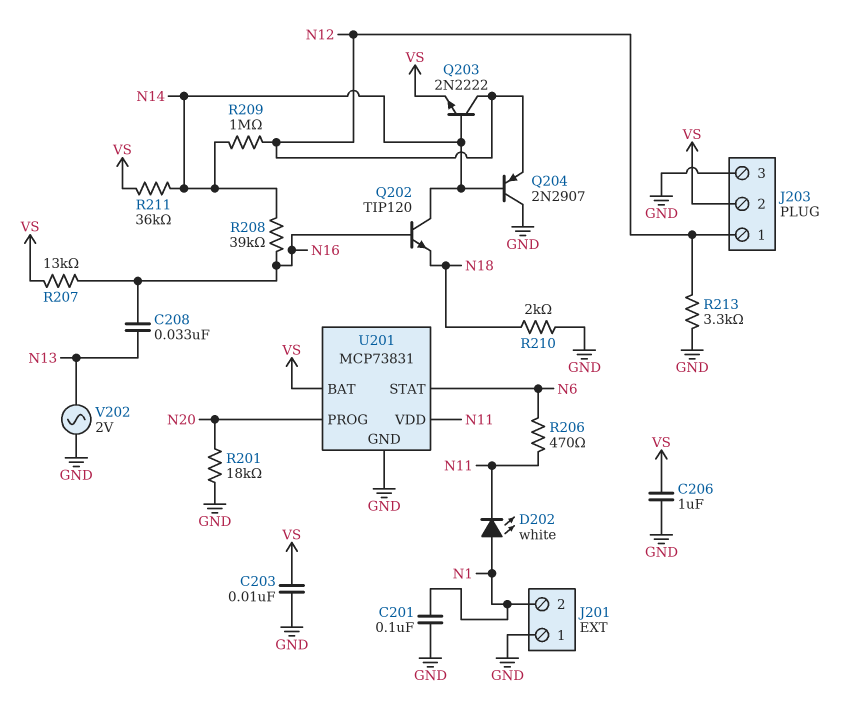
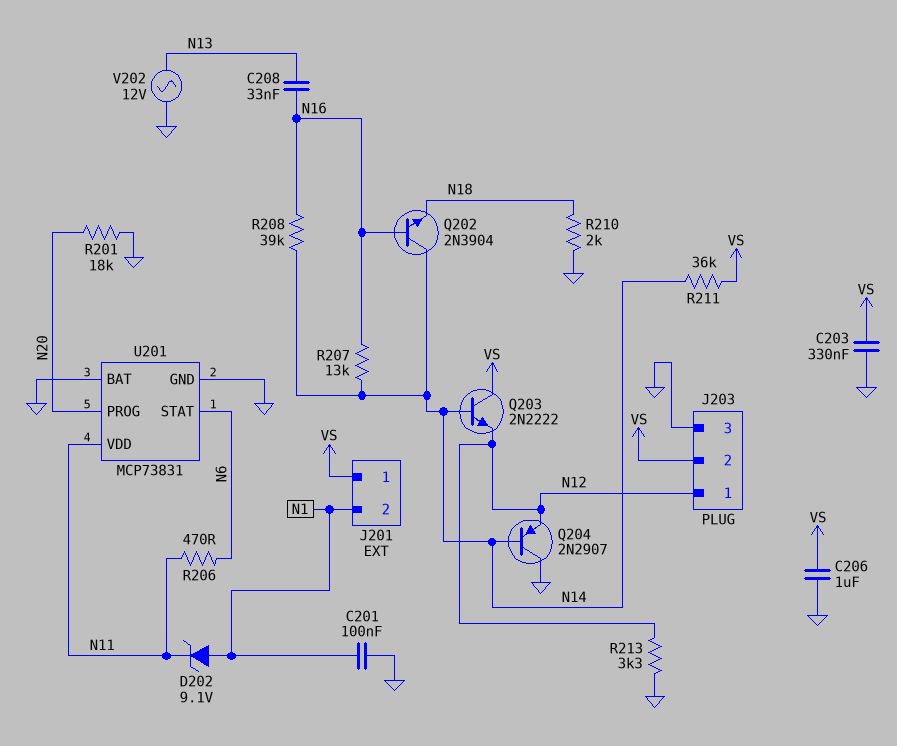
C203: 10nF (GND, VS) -> 330nF (GND, VS)
D202: LED white (A N1, K N11) -> zener 9.1V (A N1, K N11)
J201 pin 1: GND -> VS
Q202: NPN TIP120 (B N16, C N14, E N18) -> NPN 2N3904 (B N16, C N14, E N18)
Q203: NPN 2N2222 (B N14, C N12, E VS) -> NPN 2N2222 (B N14, C VS, E N12)
R207: 13k (N16, VS) -> 13k (N14, N16)
R209: 1M (N12, N14) -> none
U201 pin BAT: VS -> GND
V202: AC 2V (GND, N13) -> AC 12V (GND, N13)

